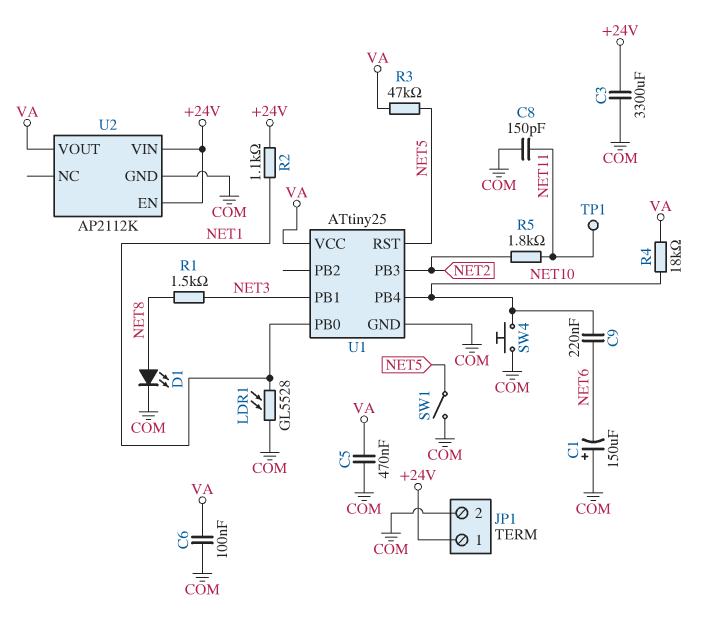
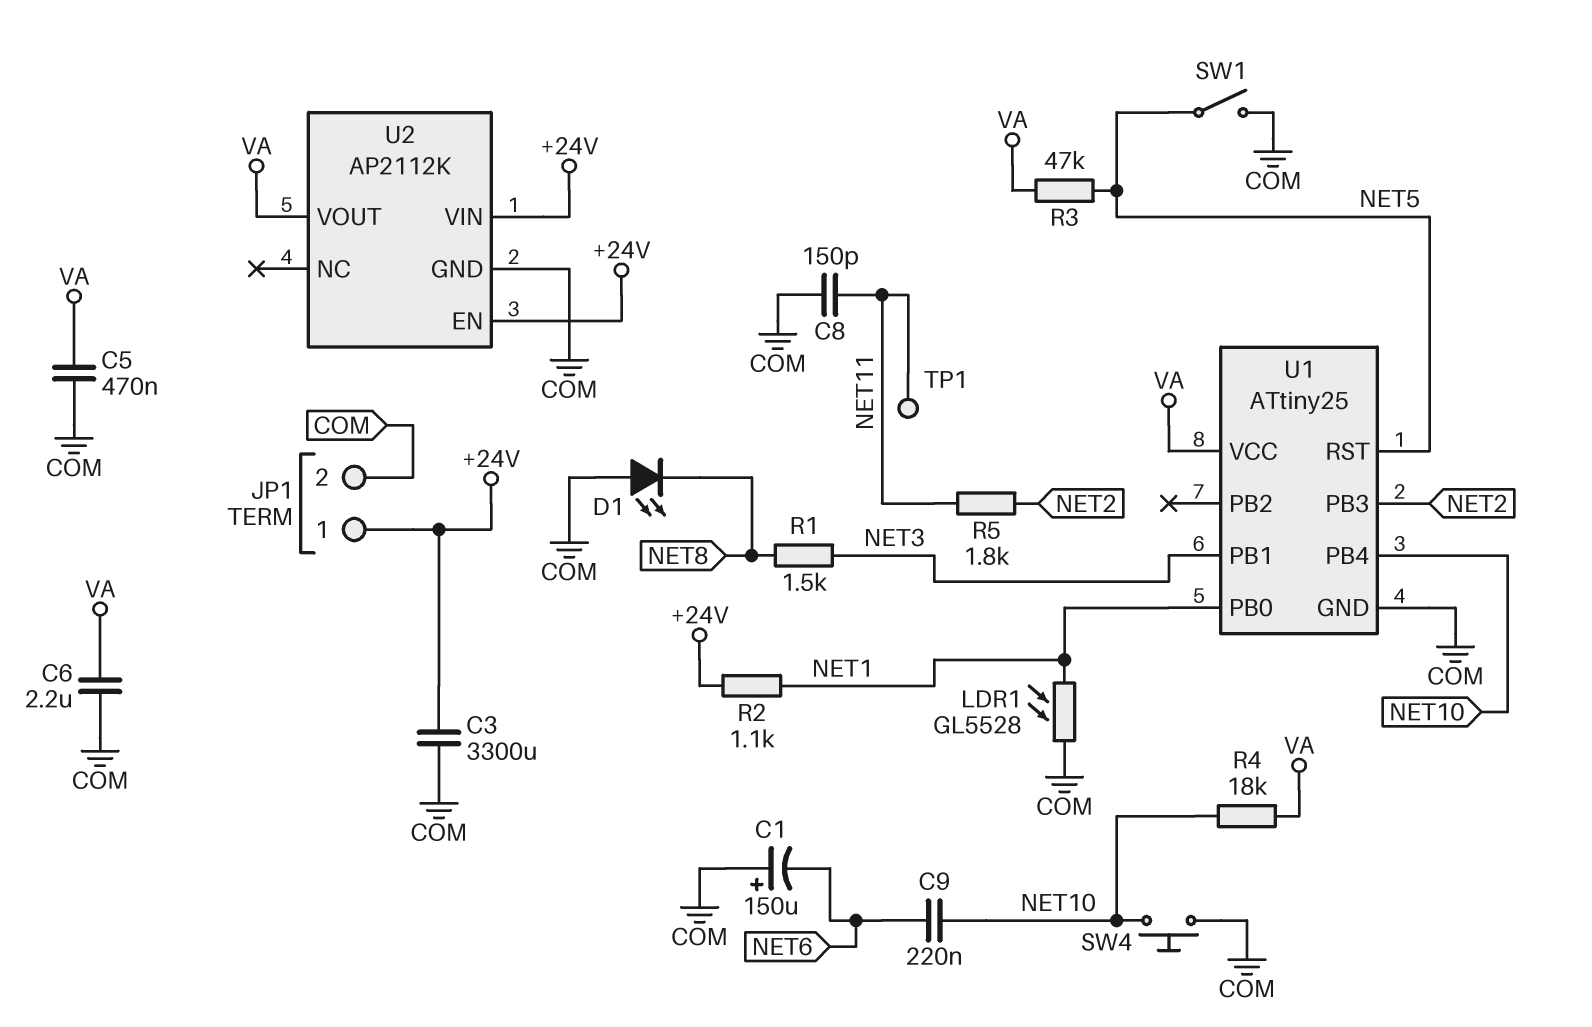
C6: 100nF (COM, VA) -> 2.2uF (COM, VA)
D1: LED (A NET8, K COM) -> LED (A COM, K NET8)

